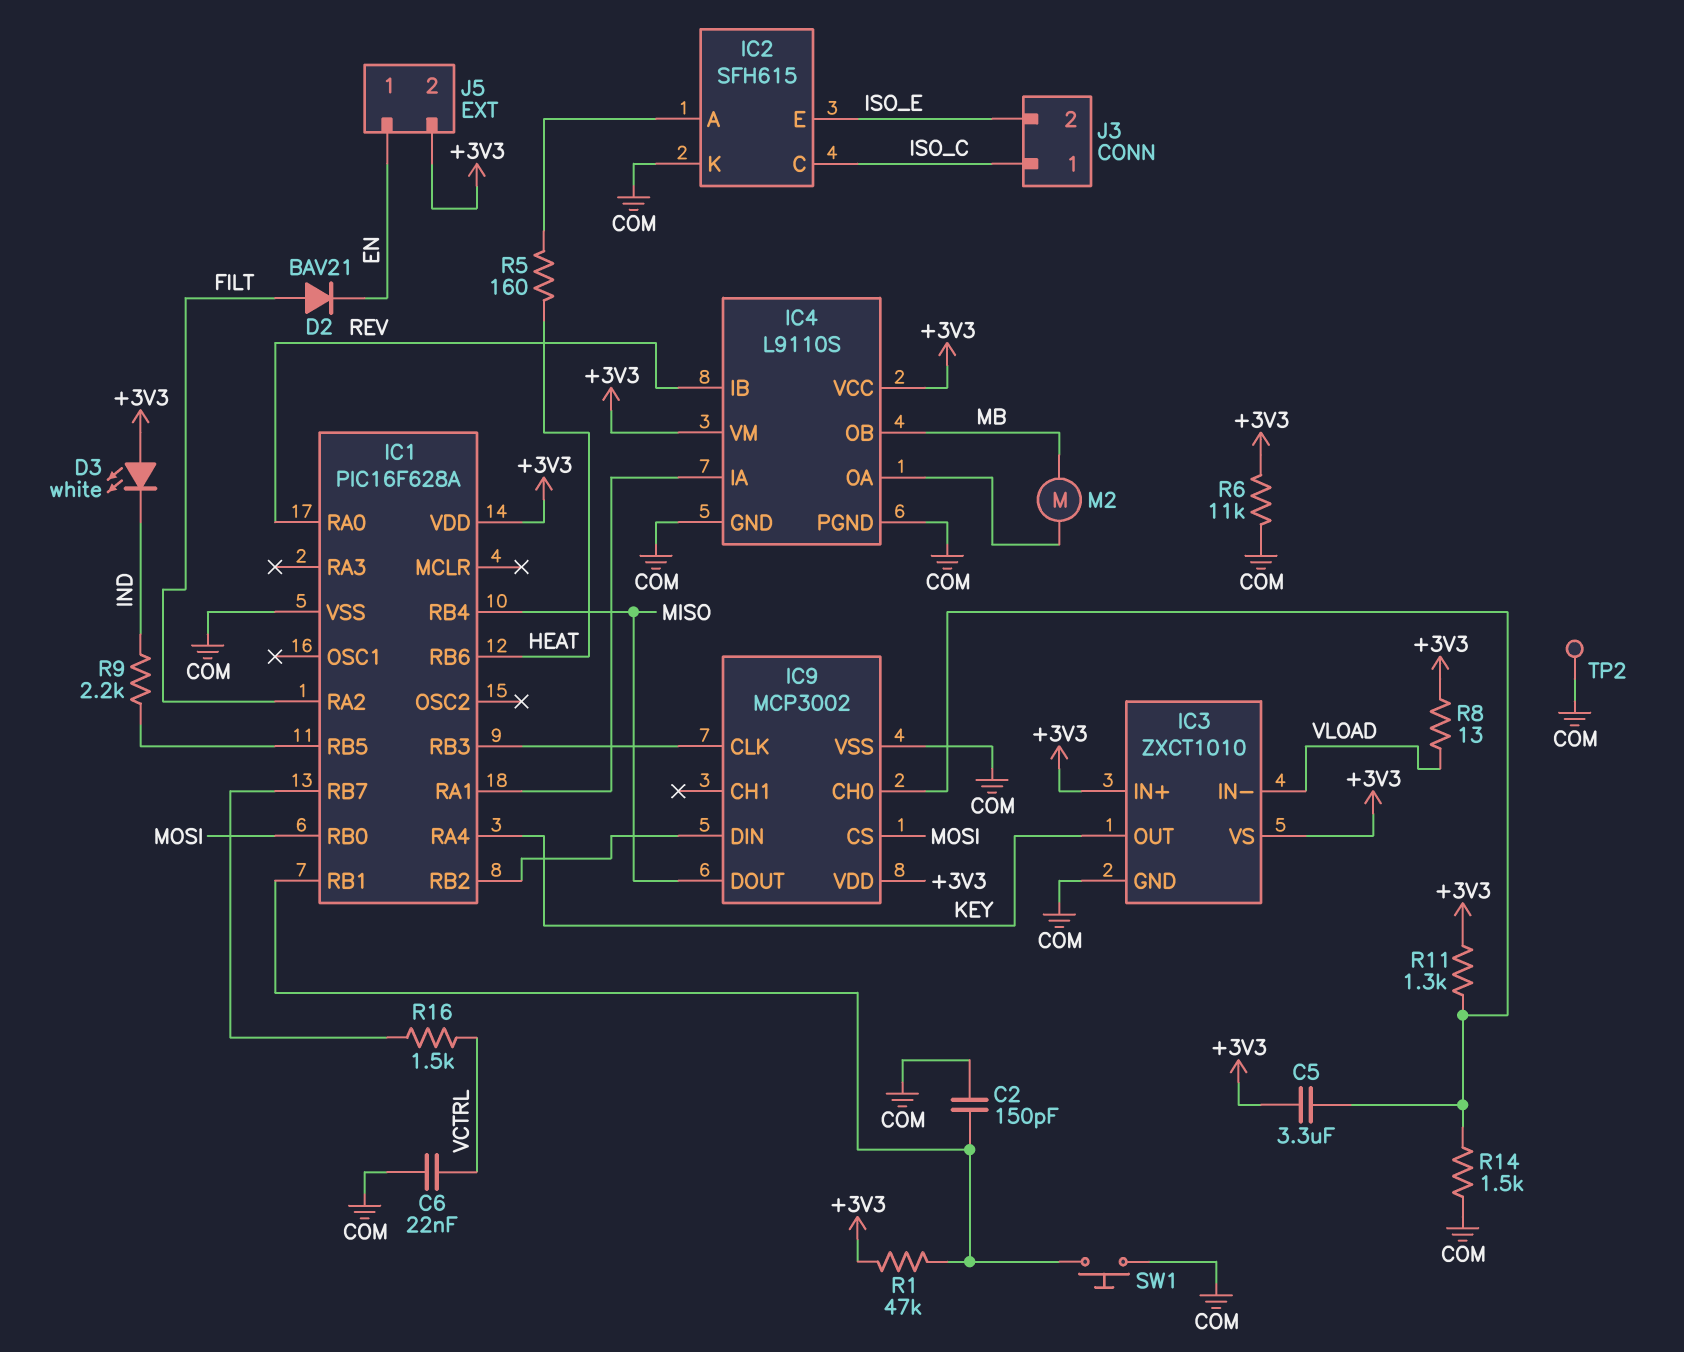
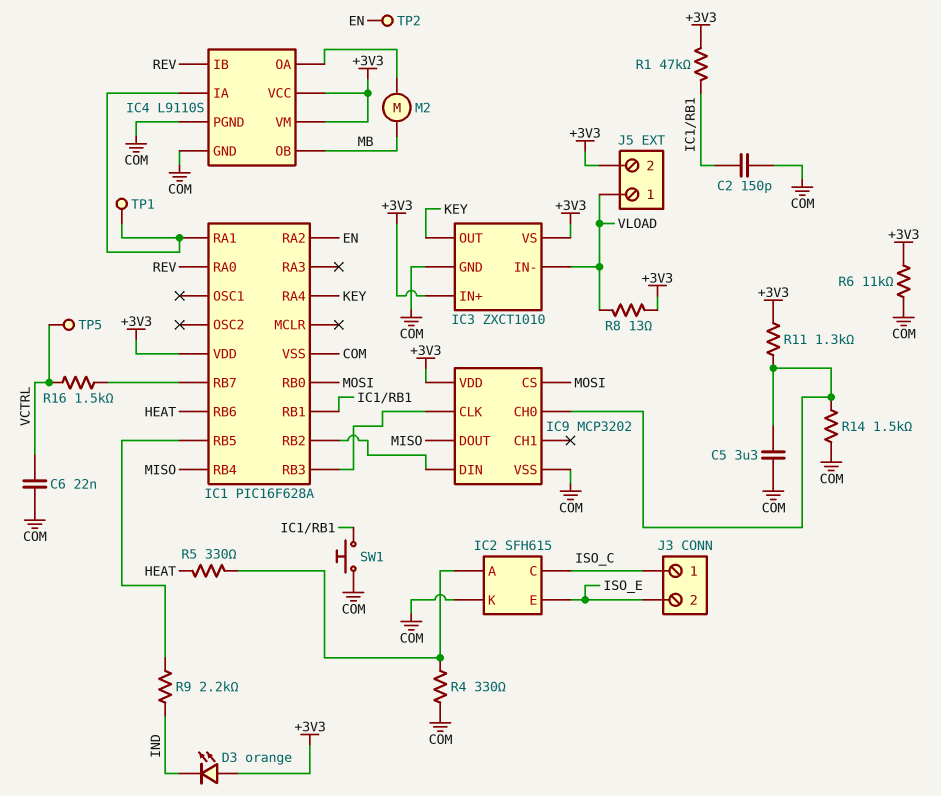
C5: 3.3uF (+3V3, IC9/CH0) -> 3.3uF (COM, IC9/CH0)
D2: diode BAV21 (A FILT, K EN) -> none
D3: LED white (A +3V3, K IND) -> LED orange (A +3V3, K IND)
IC1 pin RA2: FILT -> EN
IC9: MCP3002 -> MCP3202
J5 pin 1: EN -> VLOAD
R4: none -> 330 (COM, IC2/A)
R5: 160 (HEAT, IC2/A) -> 330 (HEAT, IC2/A)
TP1: none -> test point (IC1/RA1)
TP2: test point (COM) -> test point (EN)
TP5: none -> test point (VCTRL)

